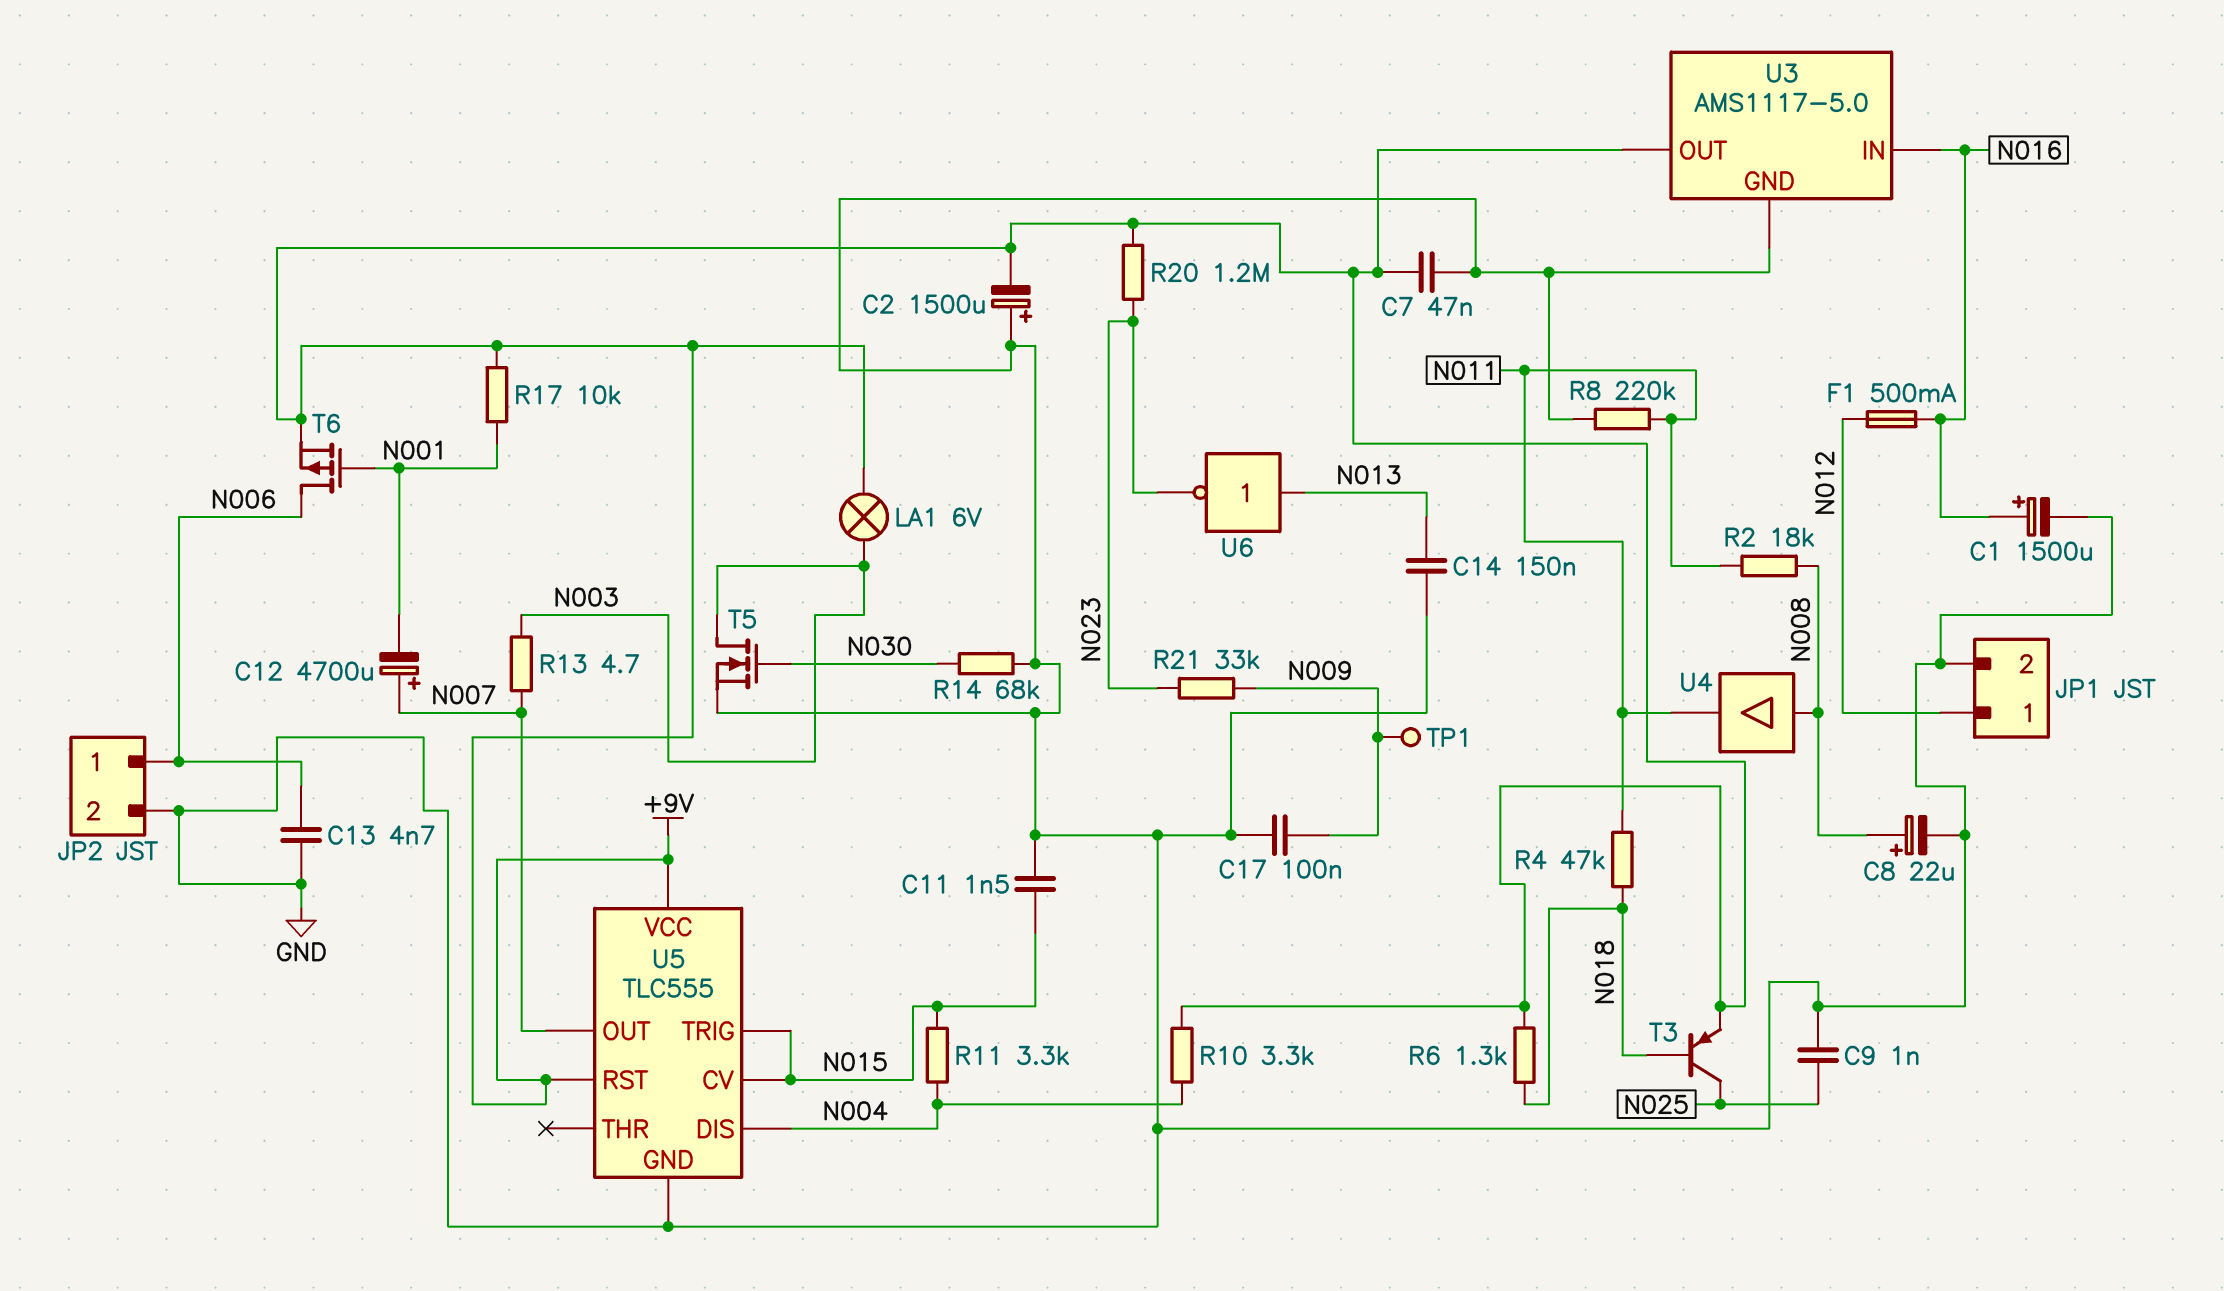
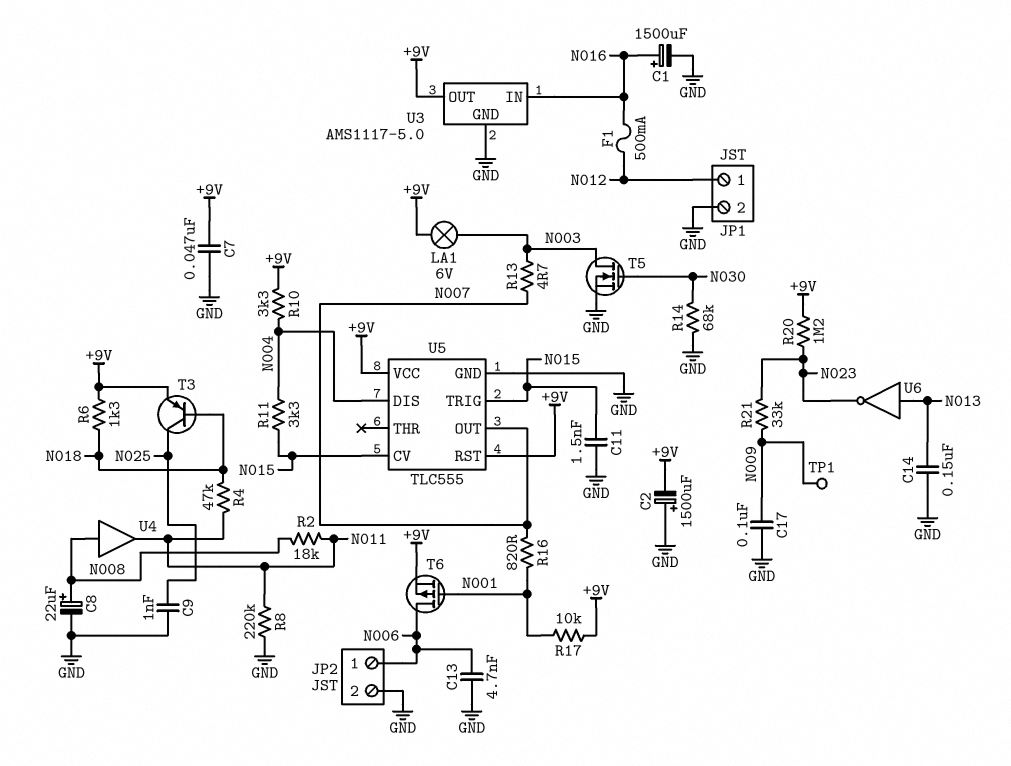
C12: 4700uF (plus N007, minus N001) -> none
R16: none -> 820 (N001, N007)

